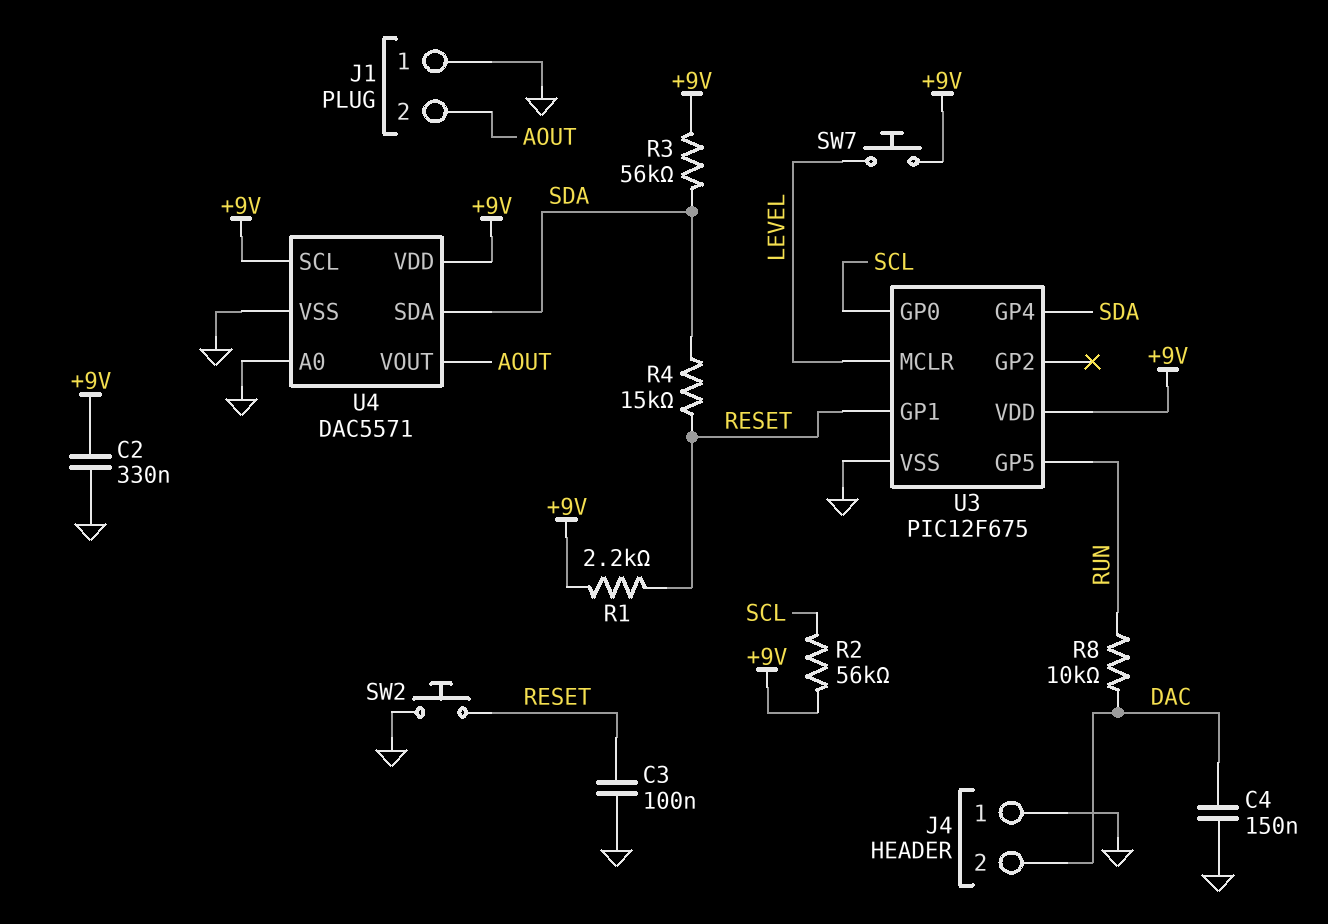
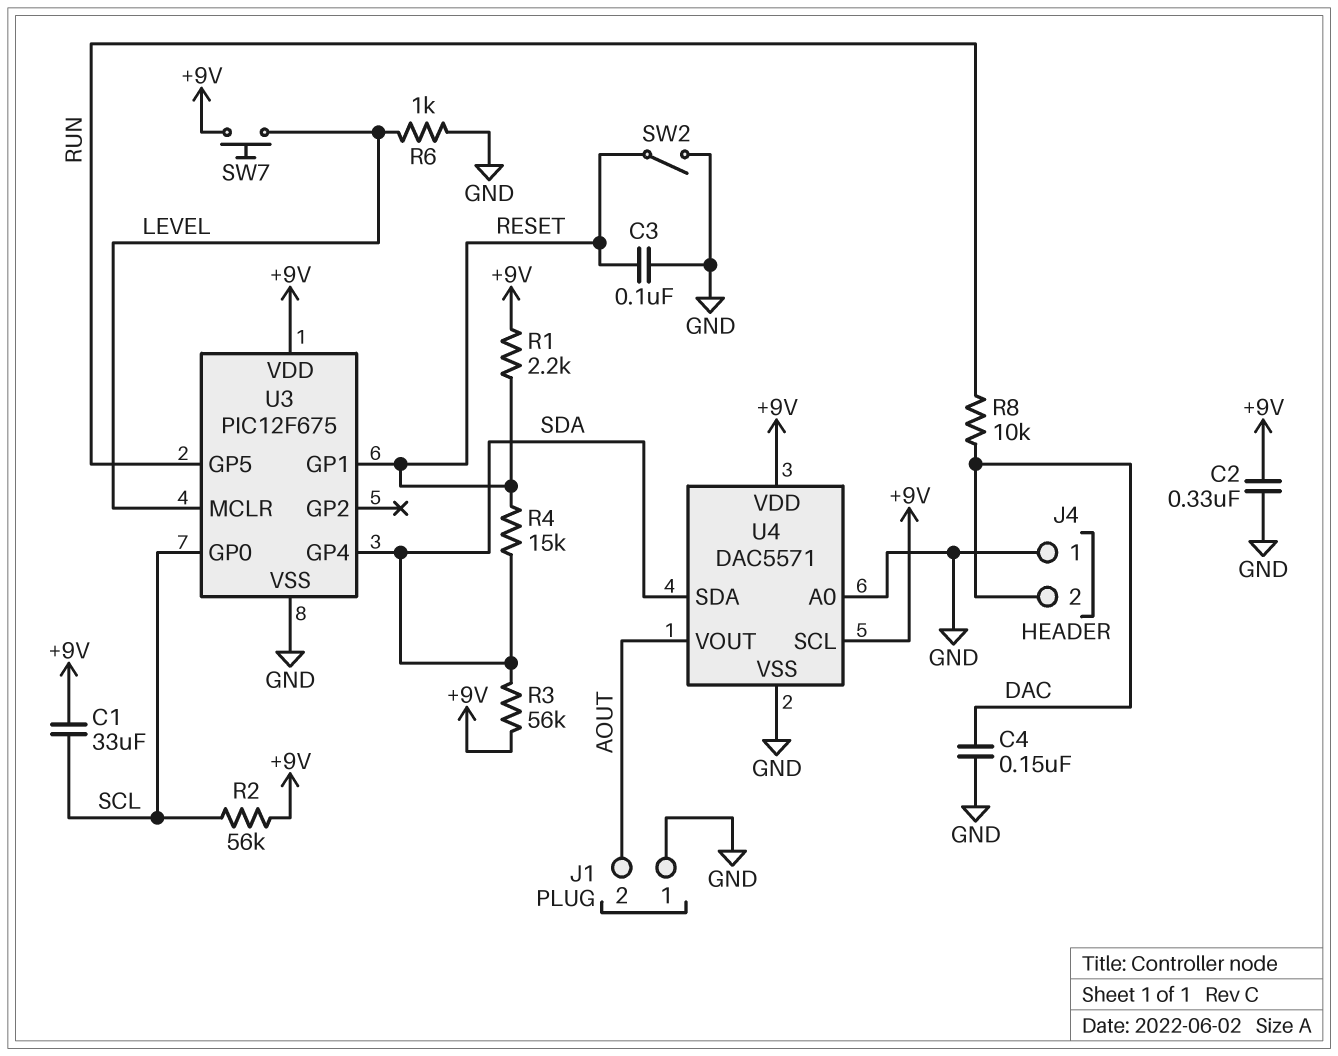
C1: none -> 33uF (+9V, SCL)
R6: none -> 1k (GND, LEVEL)
SW2: button (GND, RESET) -> switch (GND, RESET)

